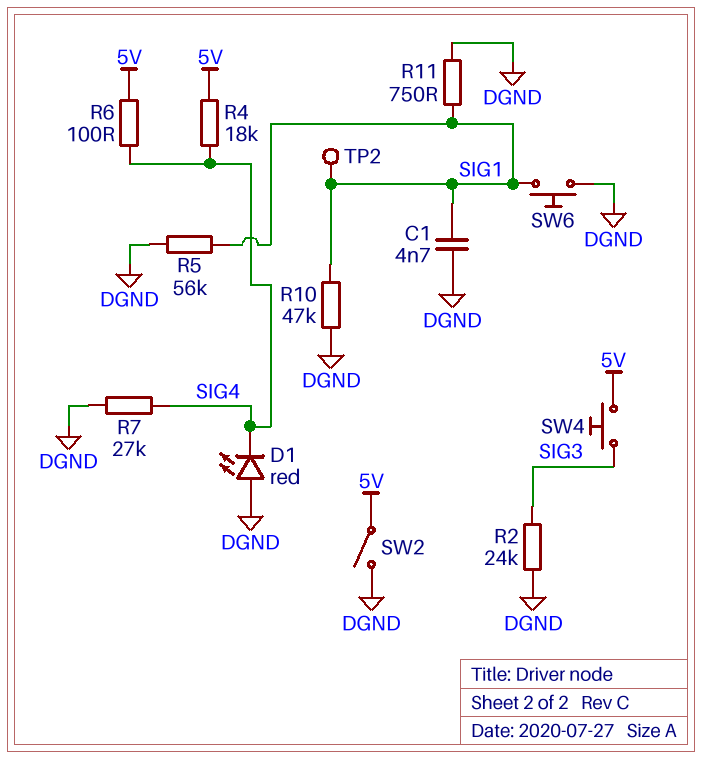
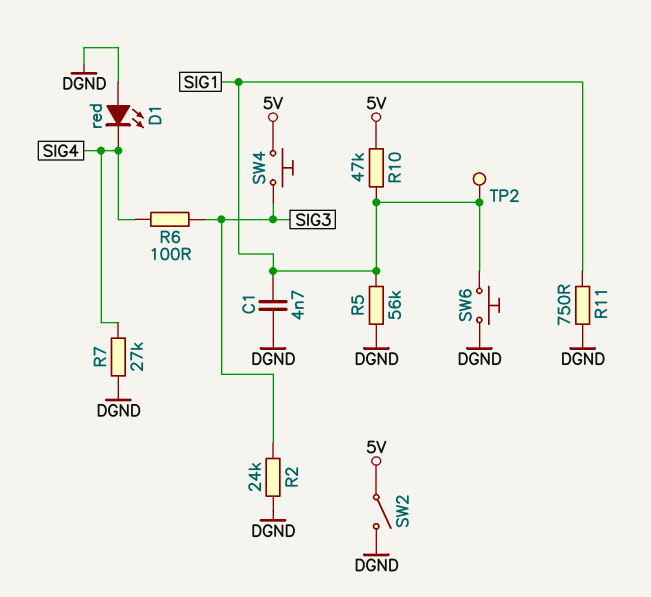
R4: 18k (5V, SIG4) -> none
R6: 100 (5V, SIG4) -> 100 (SIG3, SIG4)
R10: 47k (DGND, SIG1) -> 47k (5V, SIG1)

